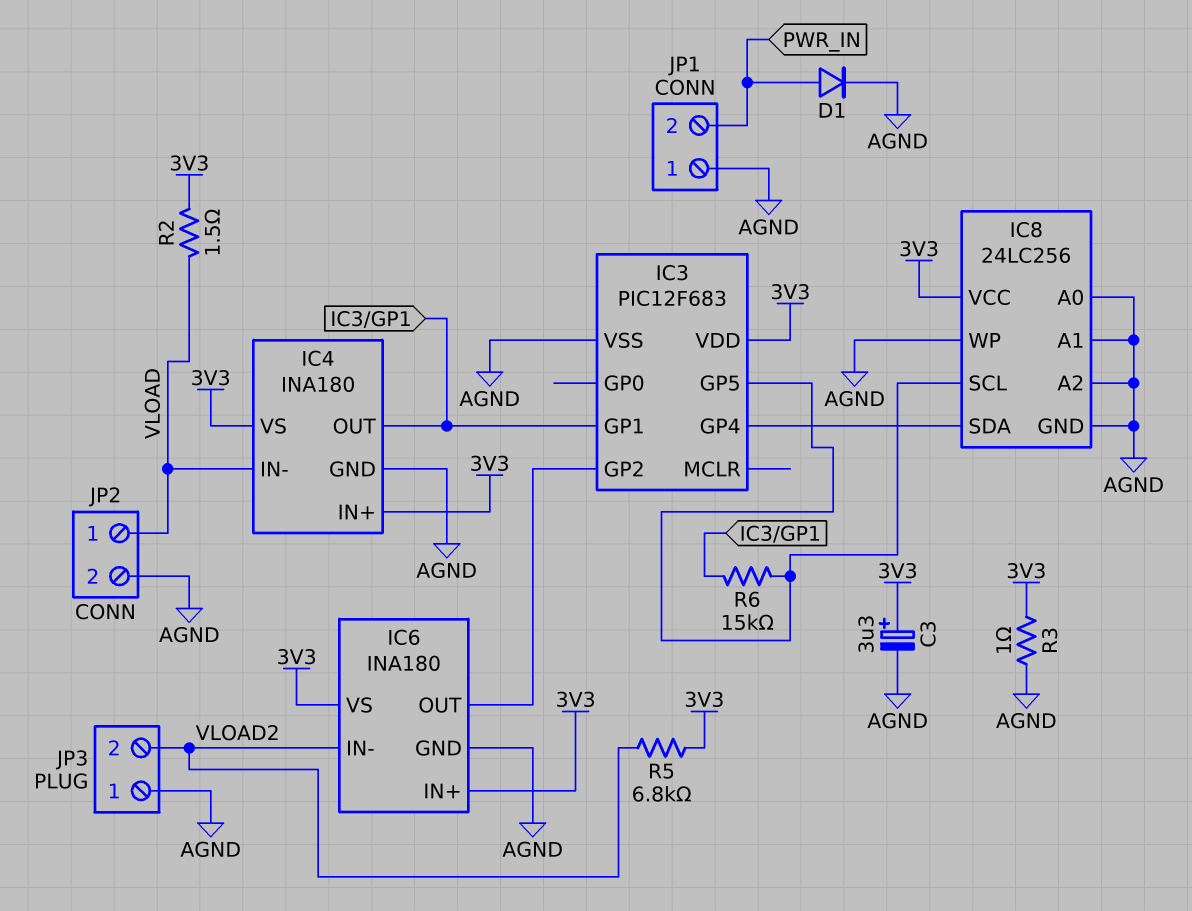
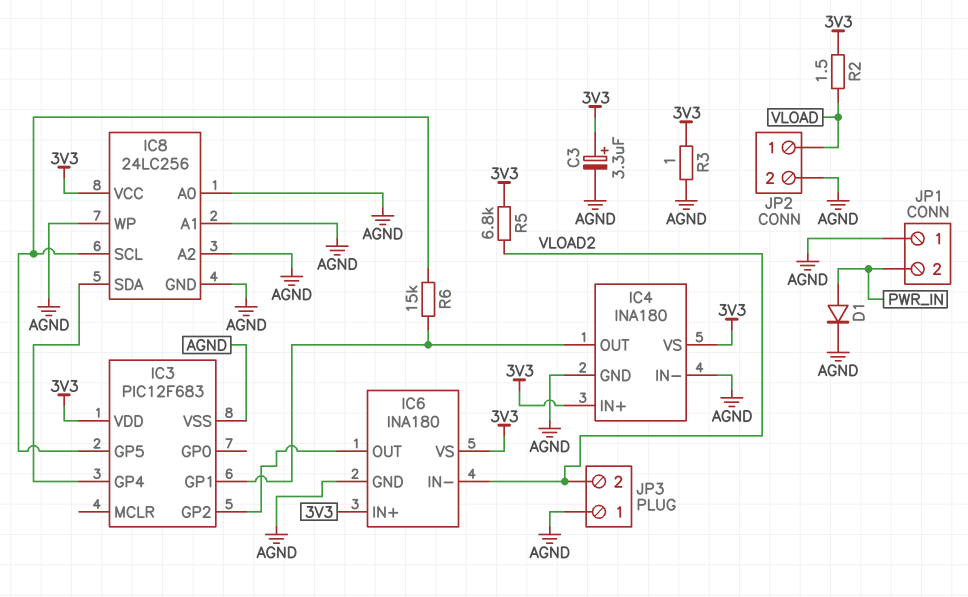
IC4 pin IN-: VLOAD -> AGND

